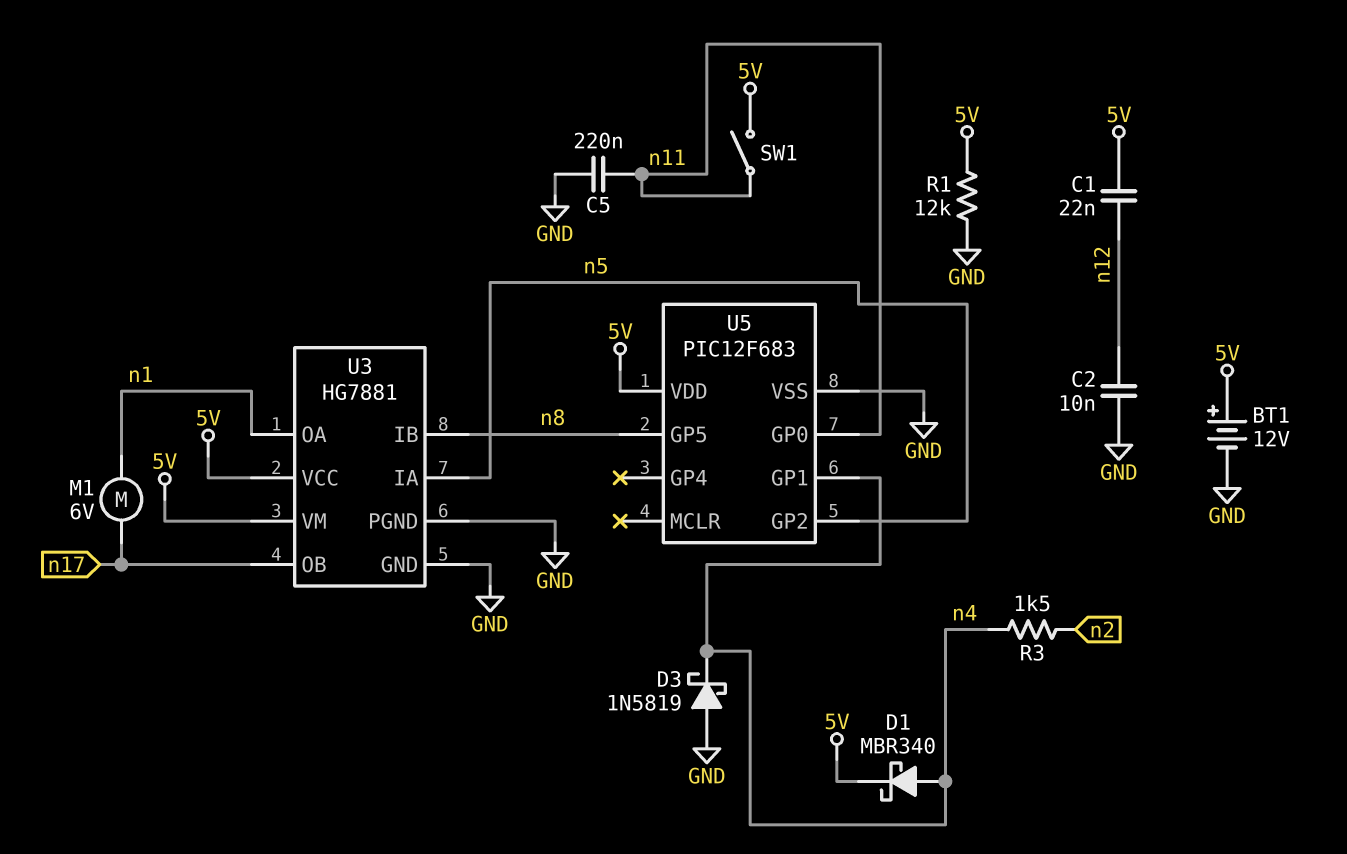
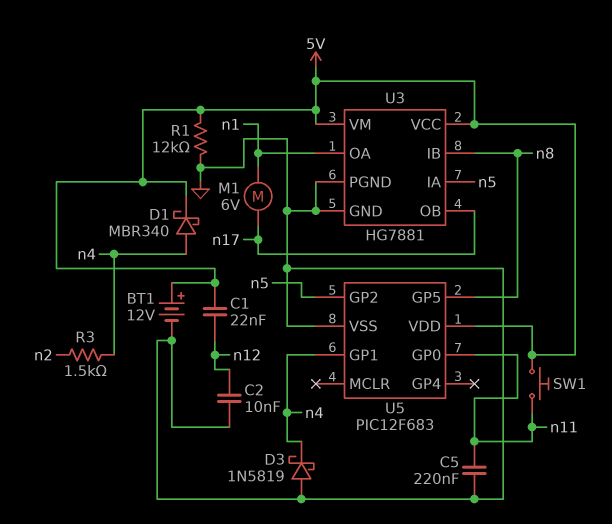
SW1: switch (5V, n11) -> button (5V, n11)

